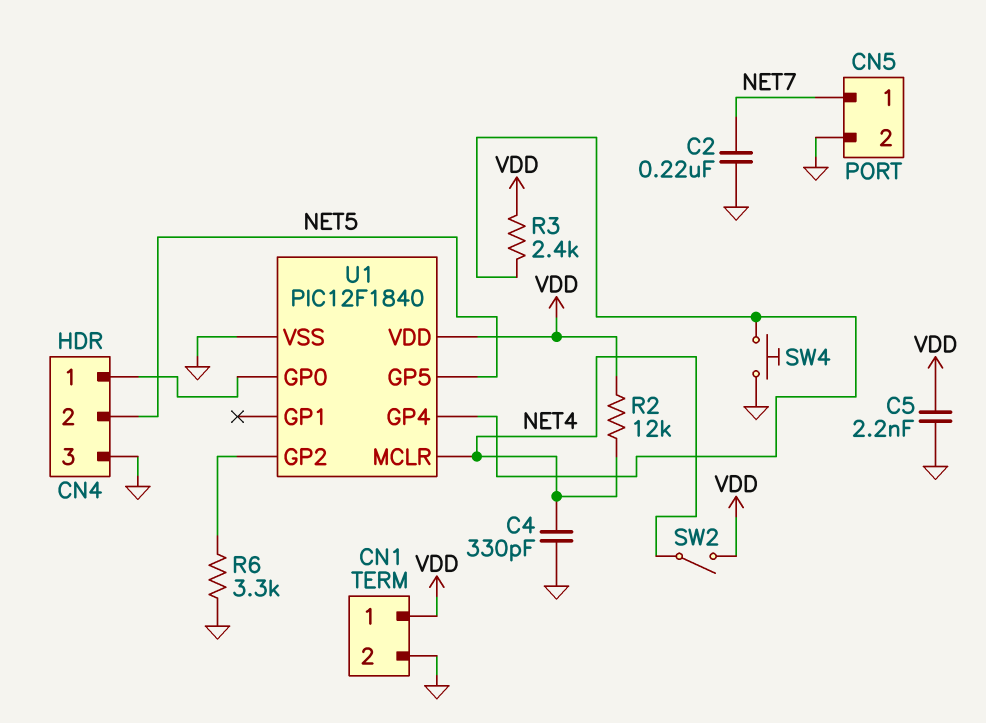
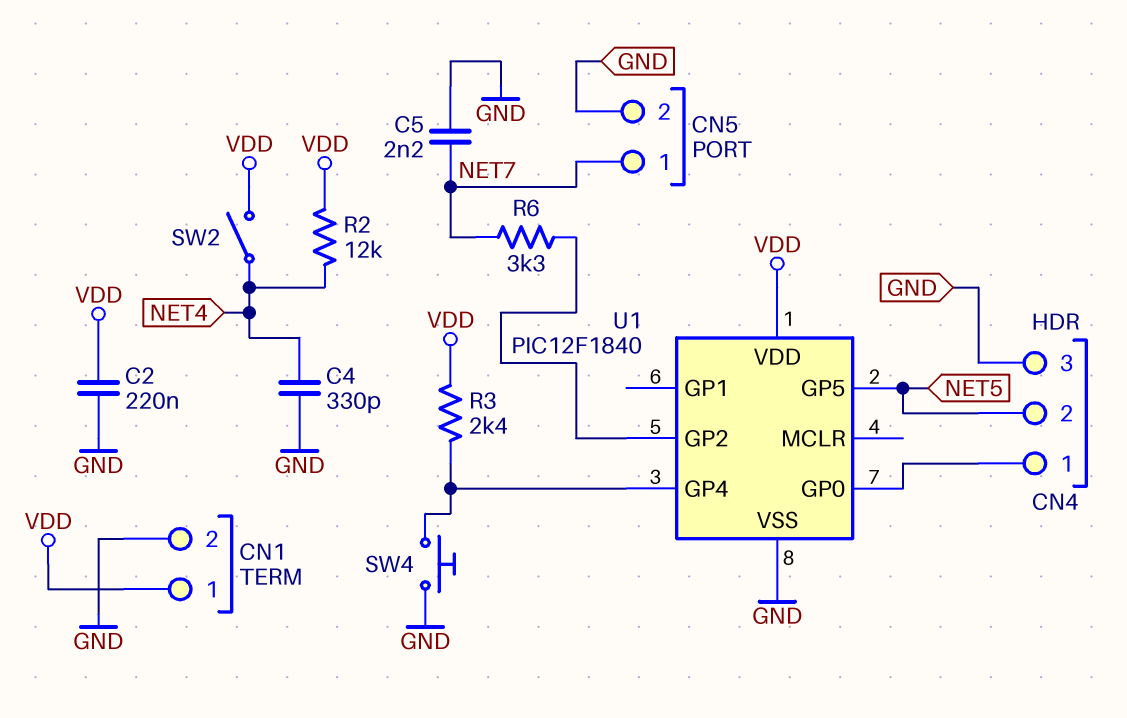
C2: 220nF (GND, NET7) -> 220nF (GND, VDD)
C5: 2.2nF (GND, VDD) -> 2.2nF (GND, NET7)
R6: 3.3k (GND, U1/GP2) -> 3.3k (NET7, U1/GP2)
U1 pin MCLR: NET4 -> none

